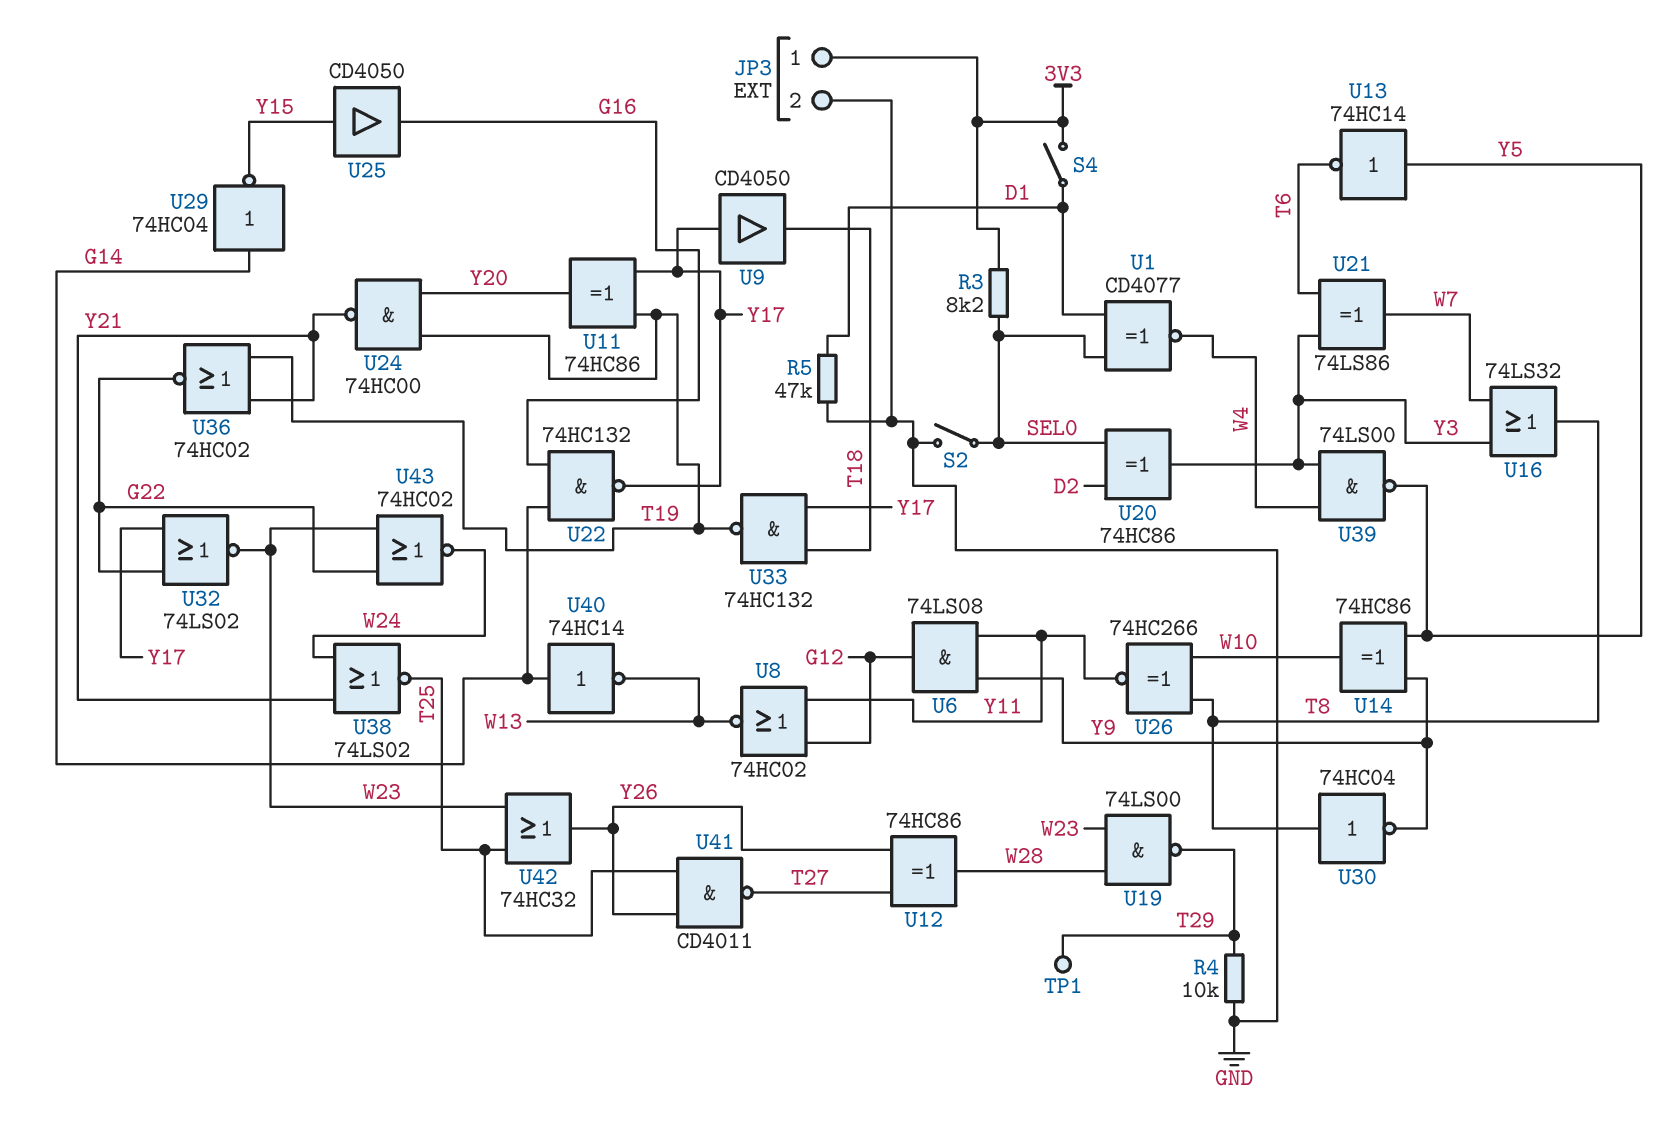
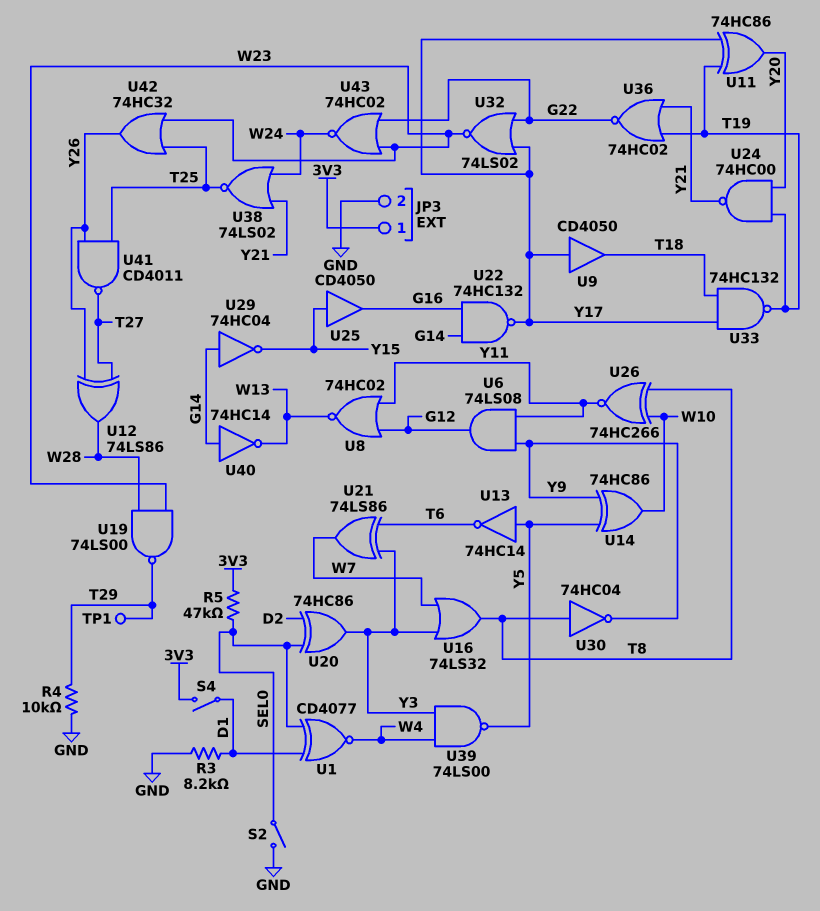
R3: 8.2k (3V3, SEL0) -> 8.2k (D1, GND)
R5: 47k (D1, GND) -> 47k (3V3, SEL0)
U12: XOR 74HC86 (in T27, in Y26, out W28) -> XOR 74LS86 (in T27, in Y26, out W28)

